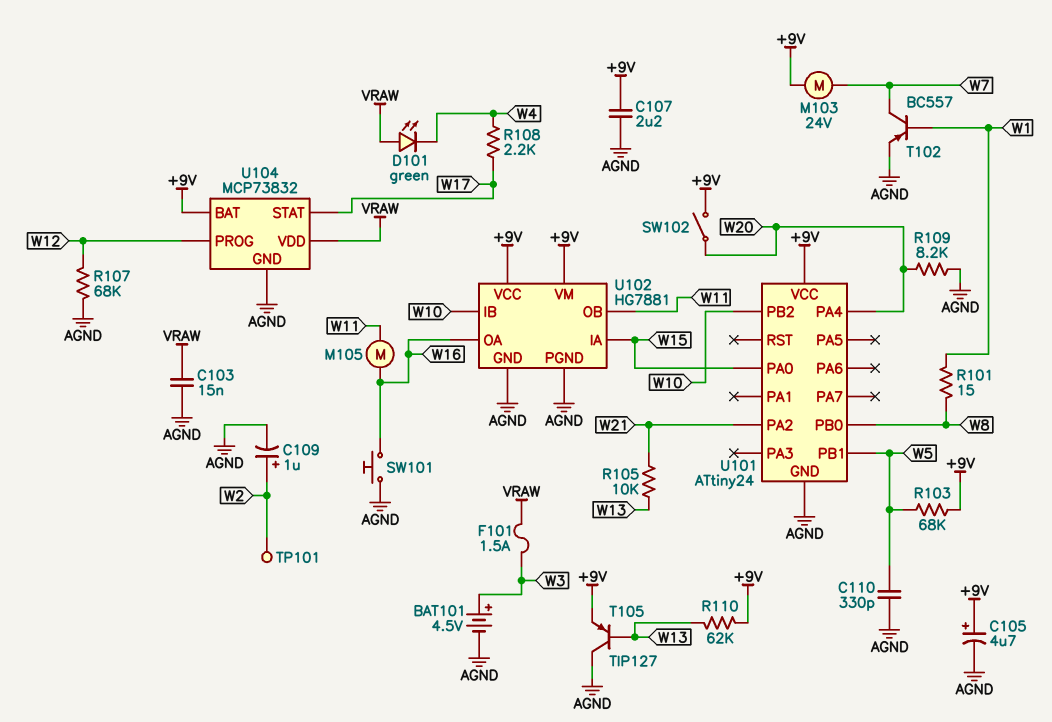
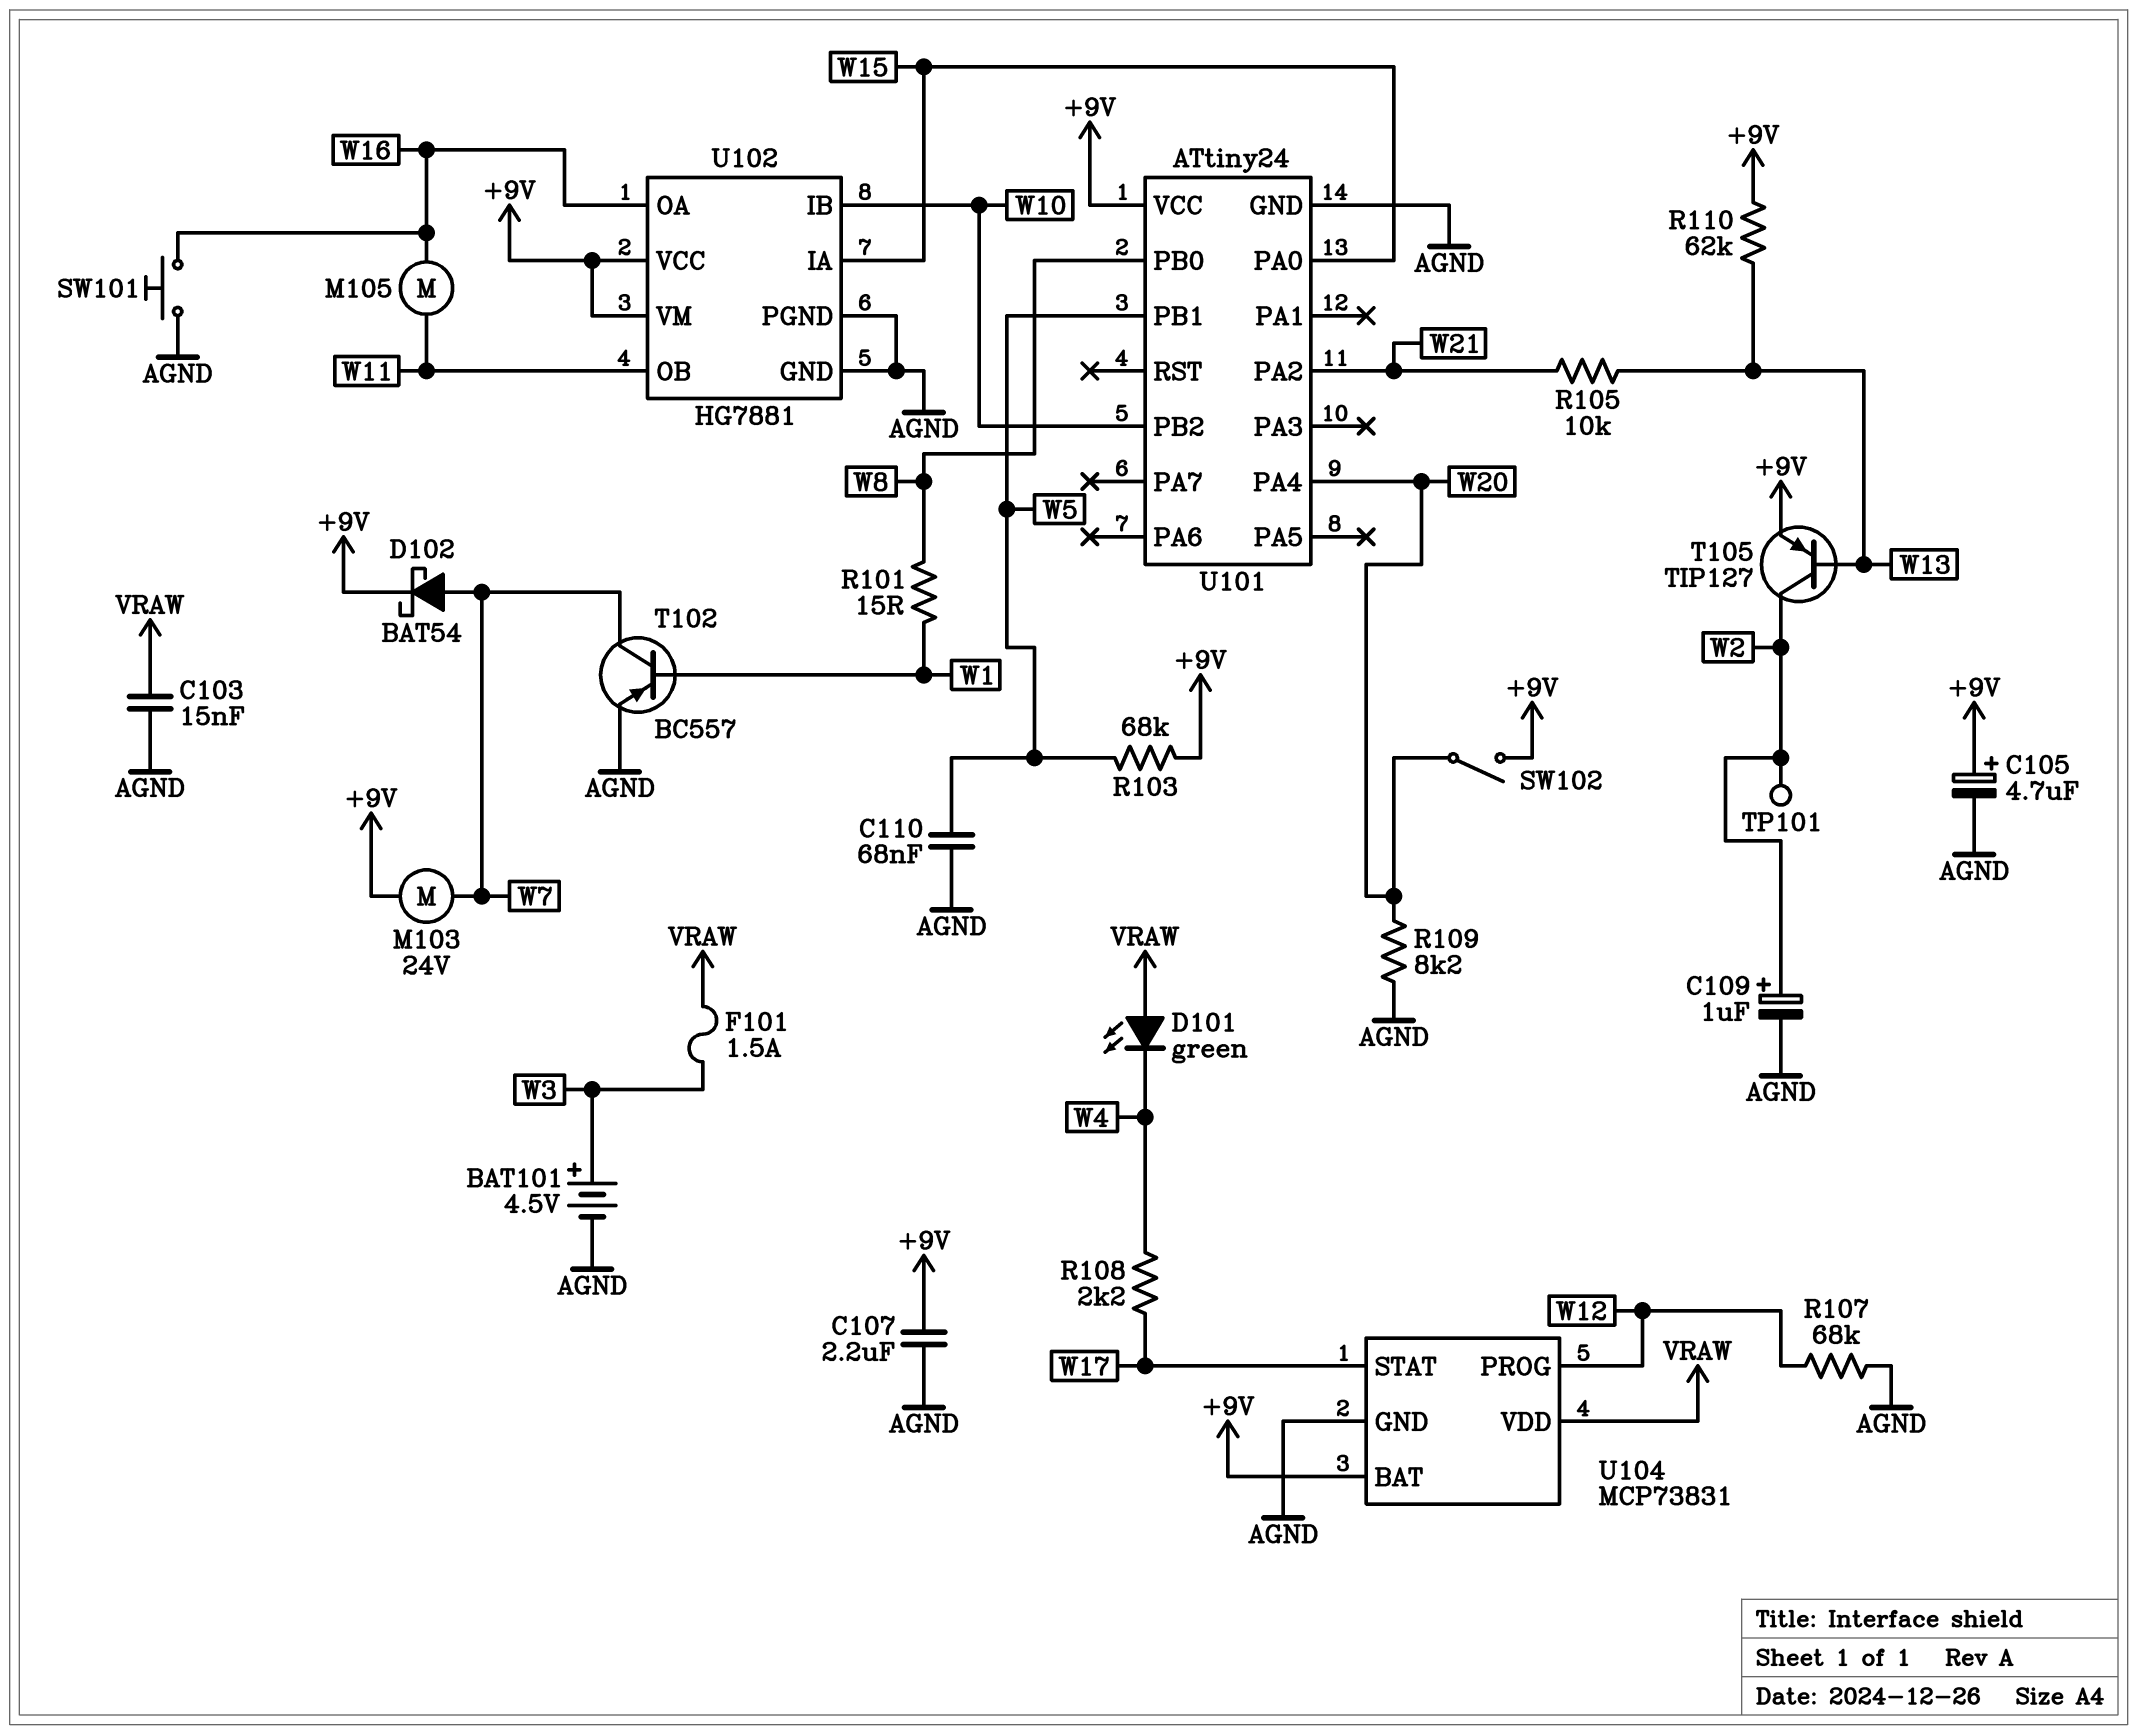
C110: 330pF (AGND, W5) -> 68nF (AGND, W5)
D102: none -> schottky BAT54 (A W7, K +9V)
T105: PNP TIP127 (B W13, C AGND, E +9V) -> PNP TIP127 (B W13, C W2, E +9V)
U104: MCP73832 -> MCP73831

